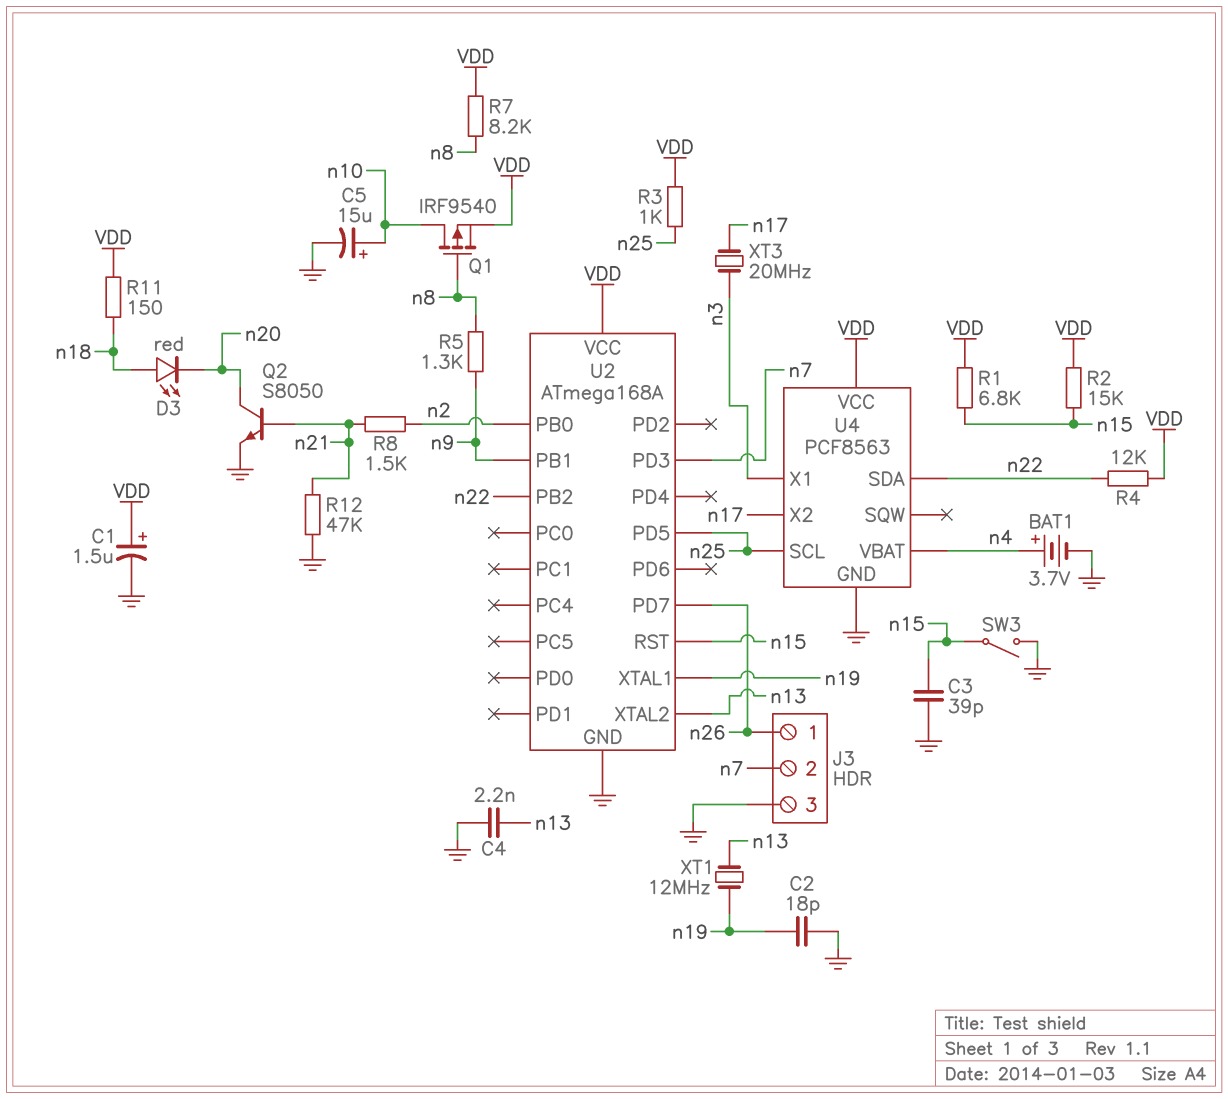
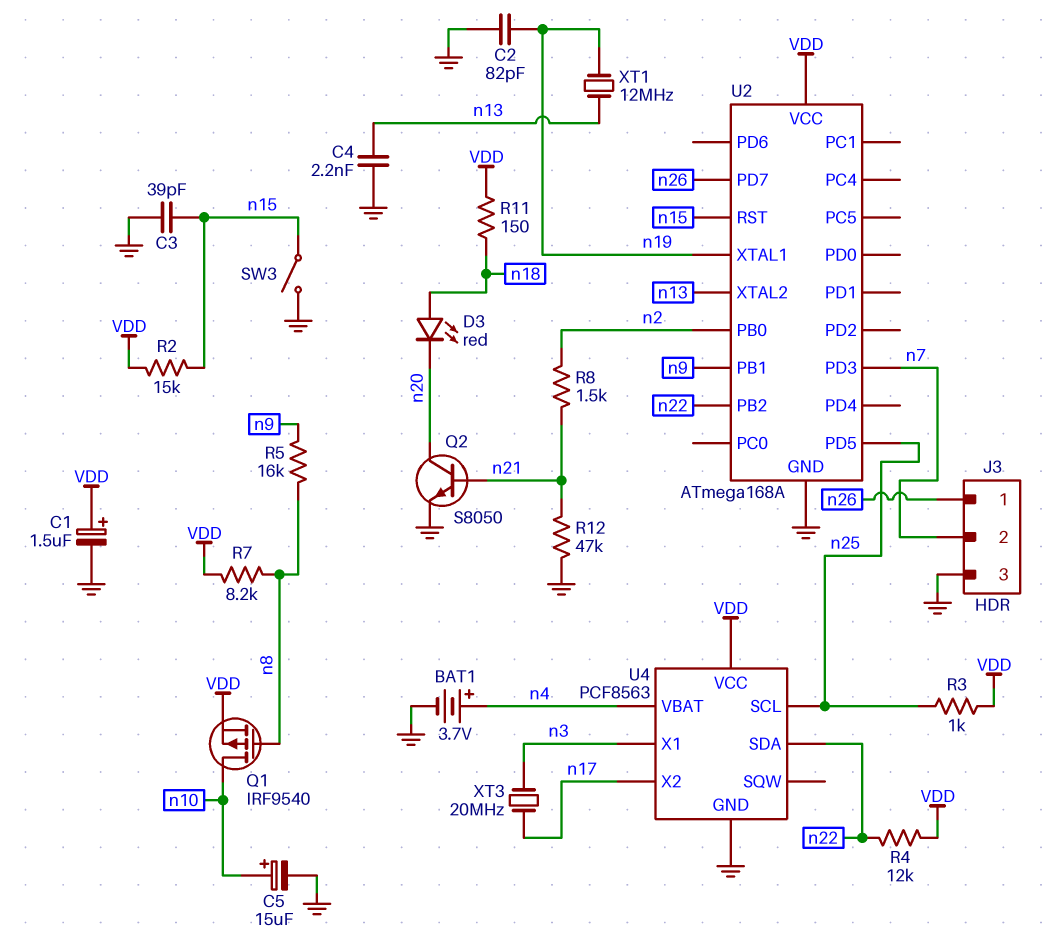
C2: 18pF (GND, n19) -> 82pF (GND, n19)
R1: 6.8k (VDD, n15) -> none
R5: 1.3k (n8, n9) -> 16k (n8, n9)

